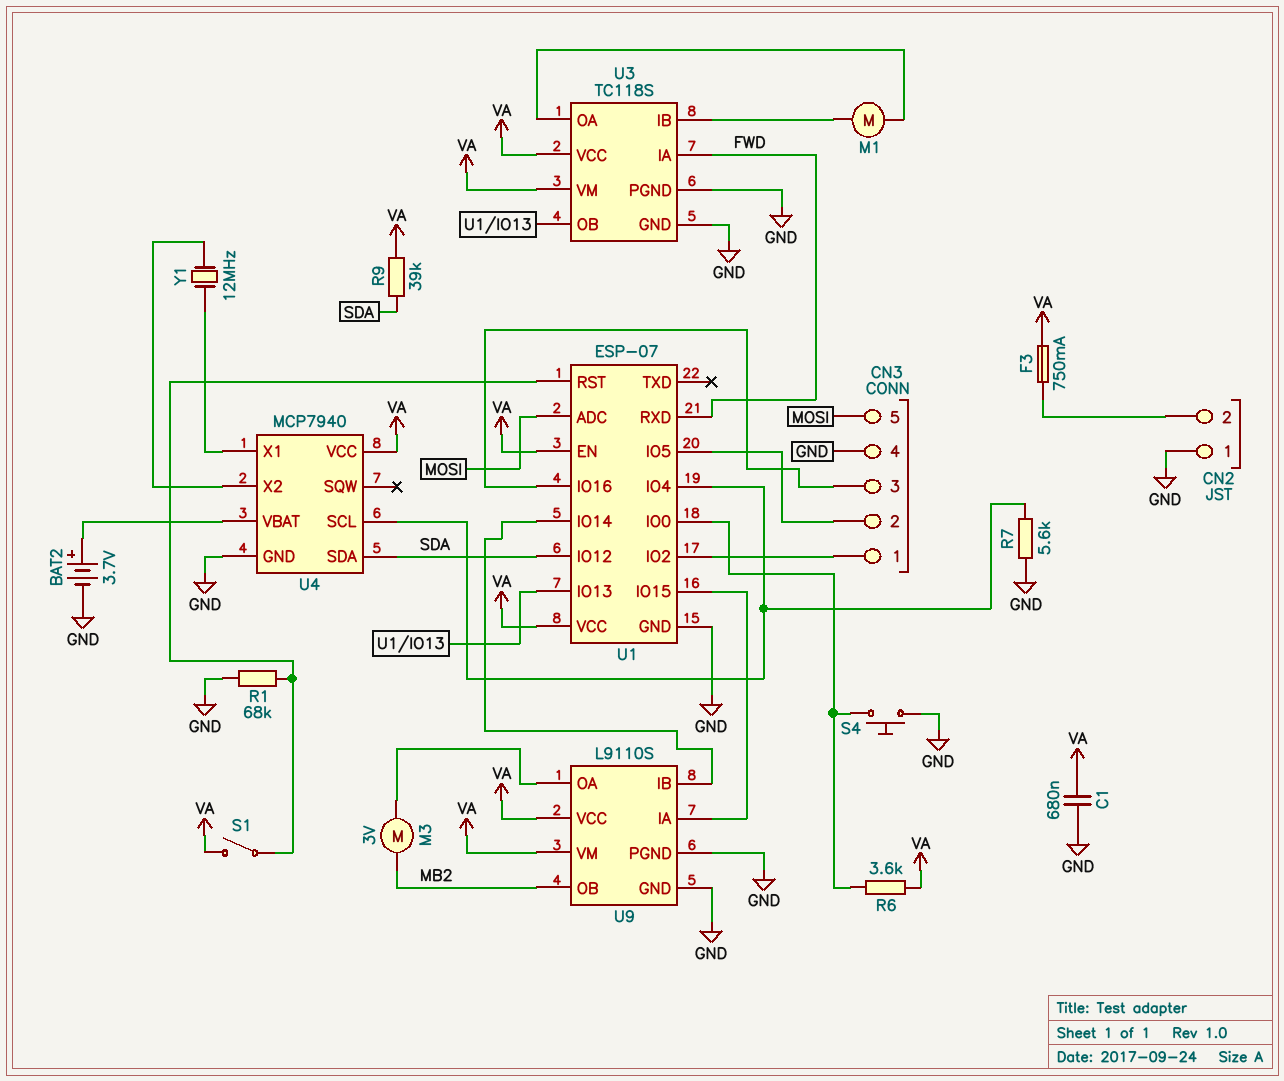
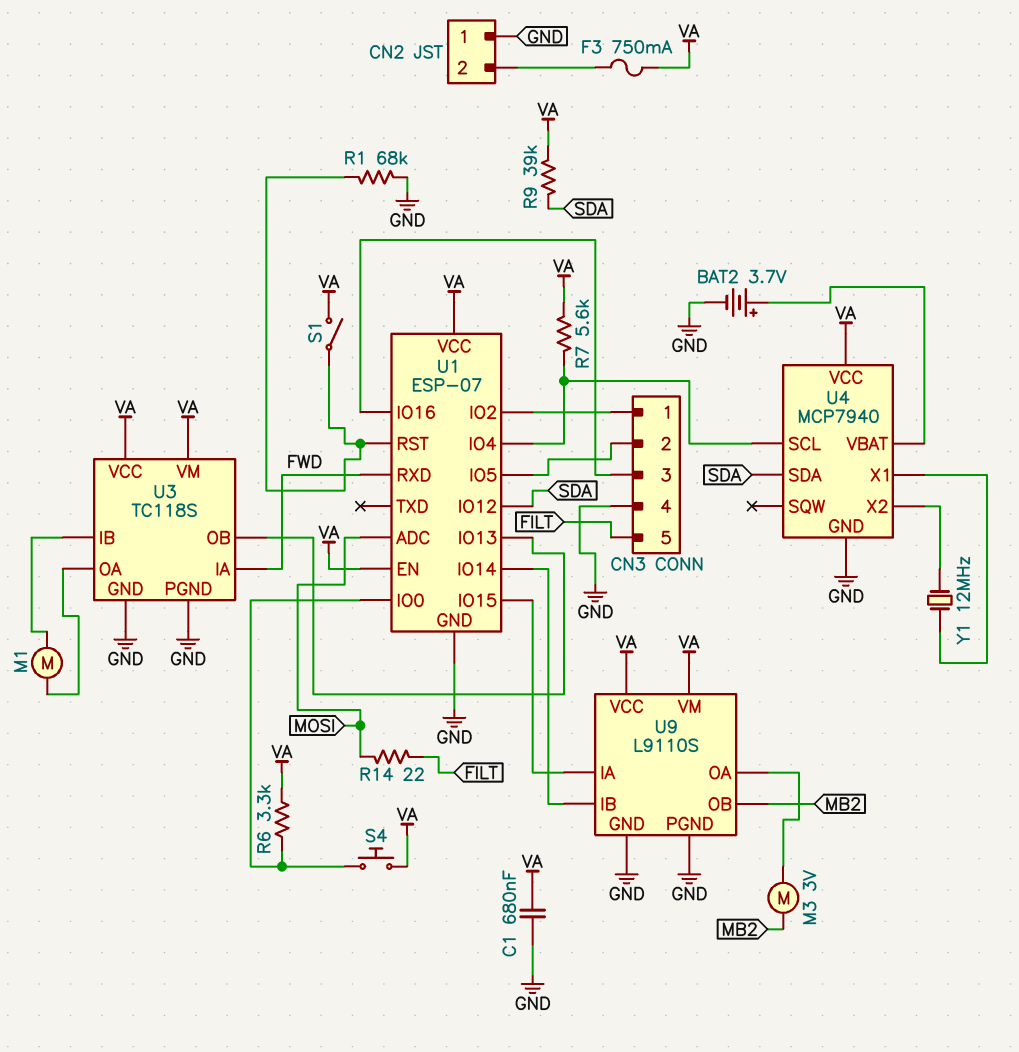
CN3 pin 5: MOSI -> FILT
R6: 3.6k (U1/IO0, VA) -> 3.3k (U1/IO0, VA)
R7: 5.6k (GND, U1/IO4) -> 5.6k (U1/IO4, VA)
R14: none -> 22 (FILT, MOSI)
S4: button (GND, U1/IO0) -> button (U1/IO0, VA)

